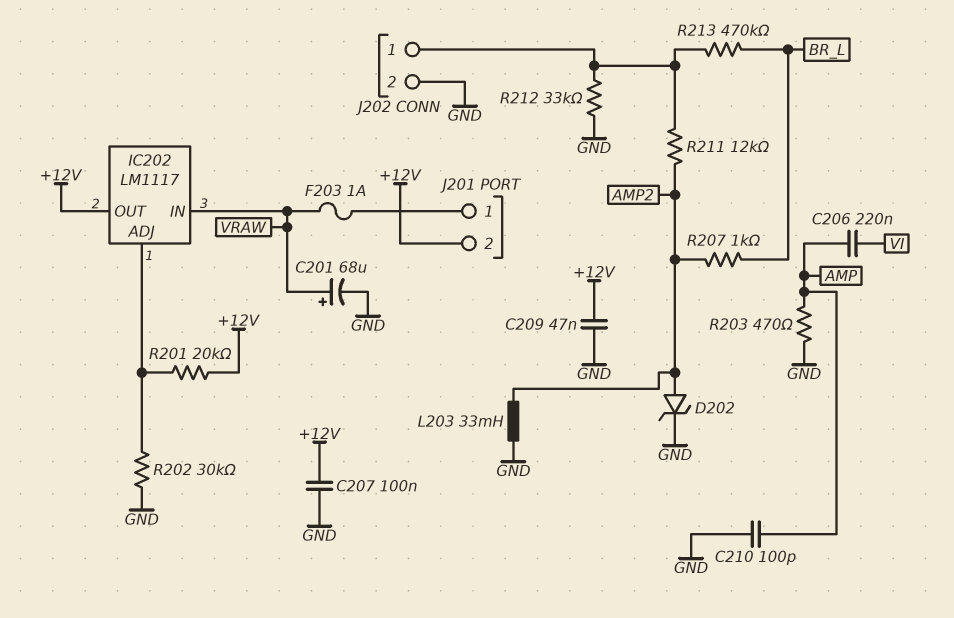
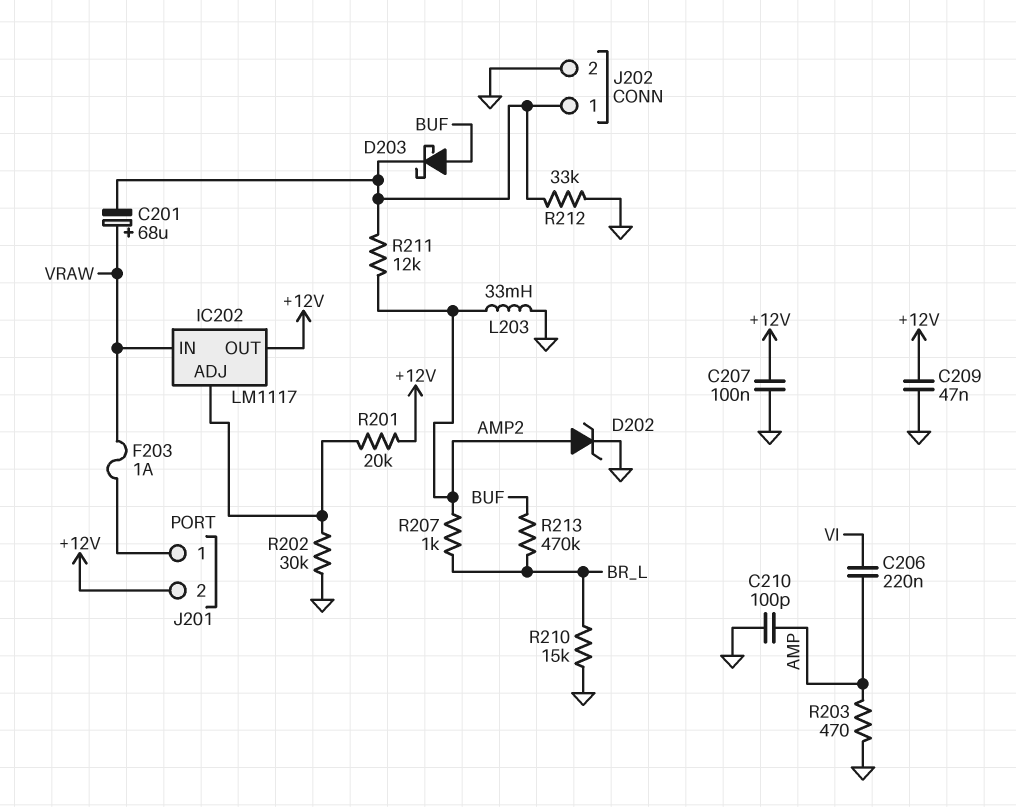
C201: 68uF (plus VRAW, minus GND) -> 68uF (plus VRAW, minus J202/1)
D203: none -> schottky (A BUF, K J202/1)
R210: none -> 15k (BR_L, GND)
R213: 470k (BR_L, J202/1) -> 470k (BR_L, BUF)

